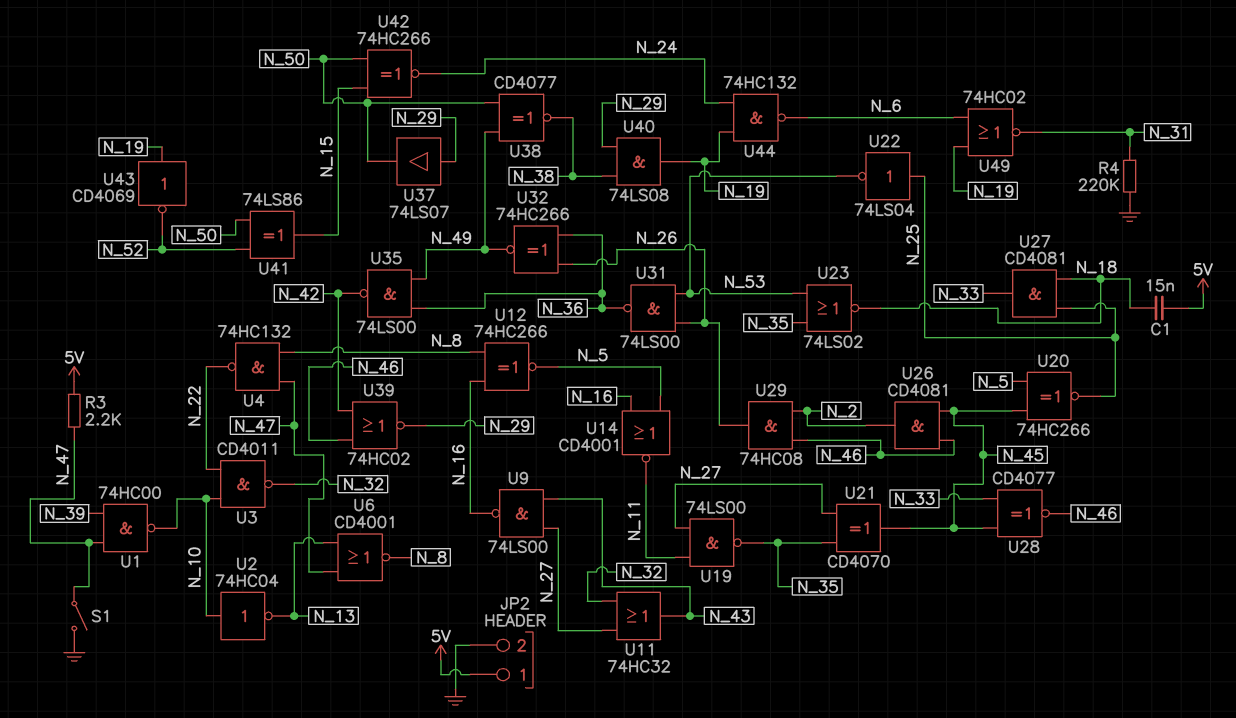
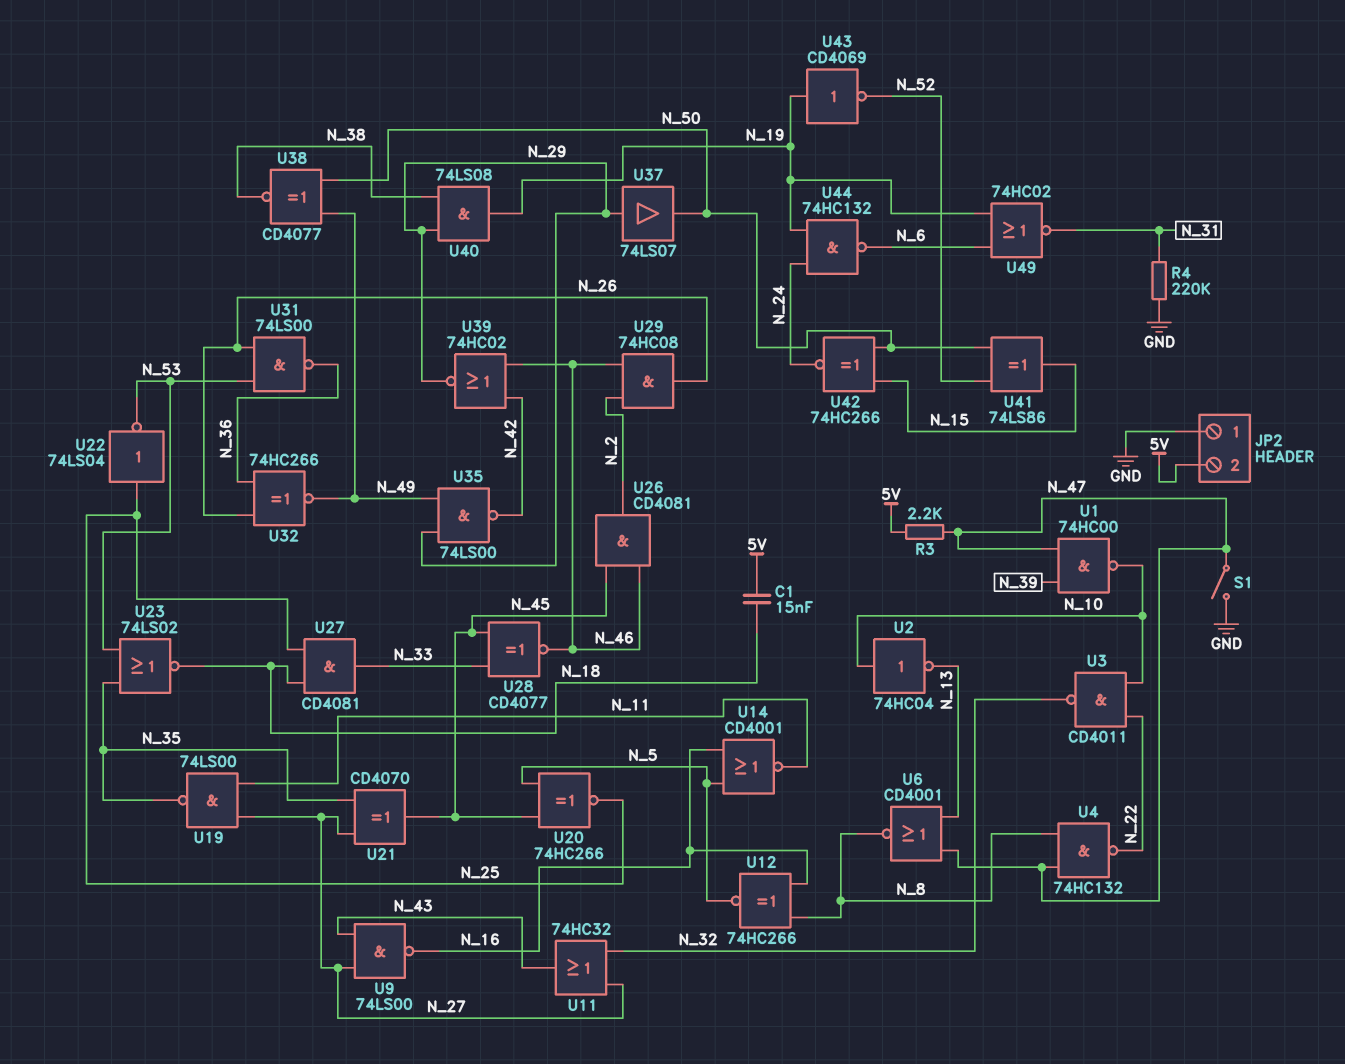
JP2 pin 1: 5V -> GND
JP2 pin 2: GND -> 5V
U35: NAND 74LS00 (in N_36, in N_49, out N_42) -> NAND 74LS00 (in N_29, in N_49, out N_42)

